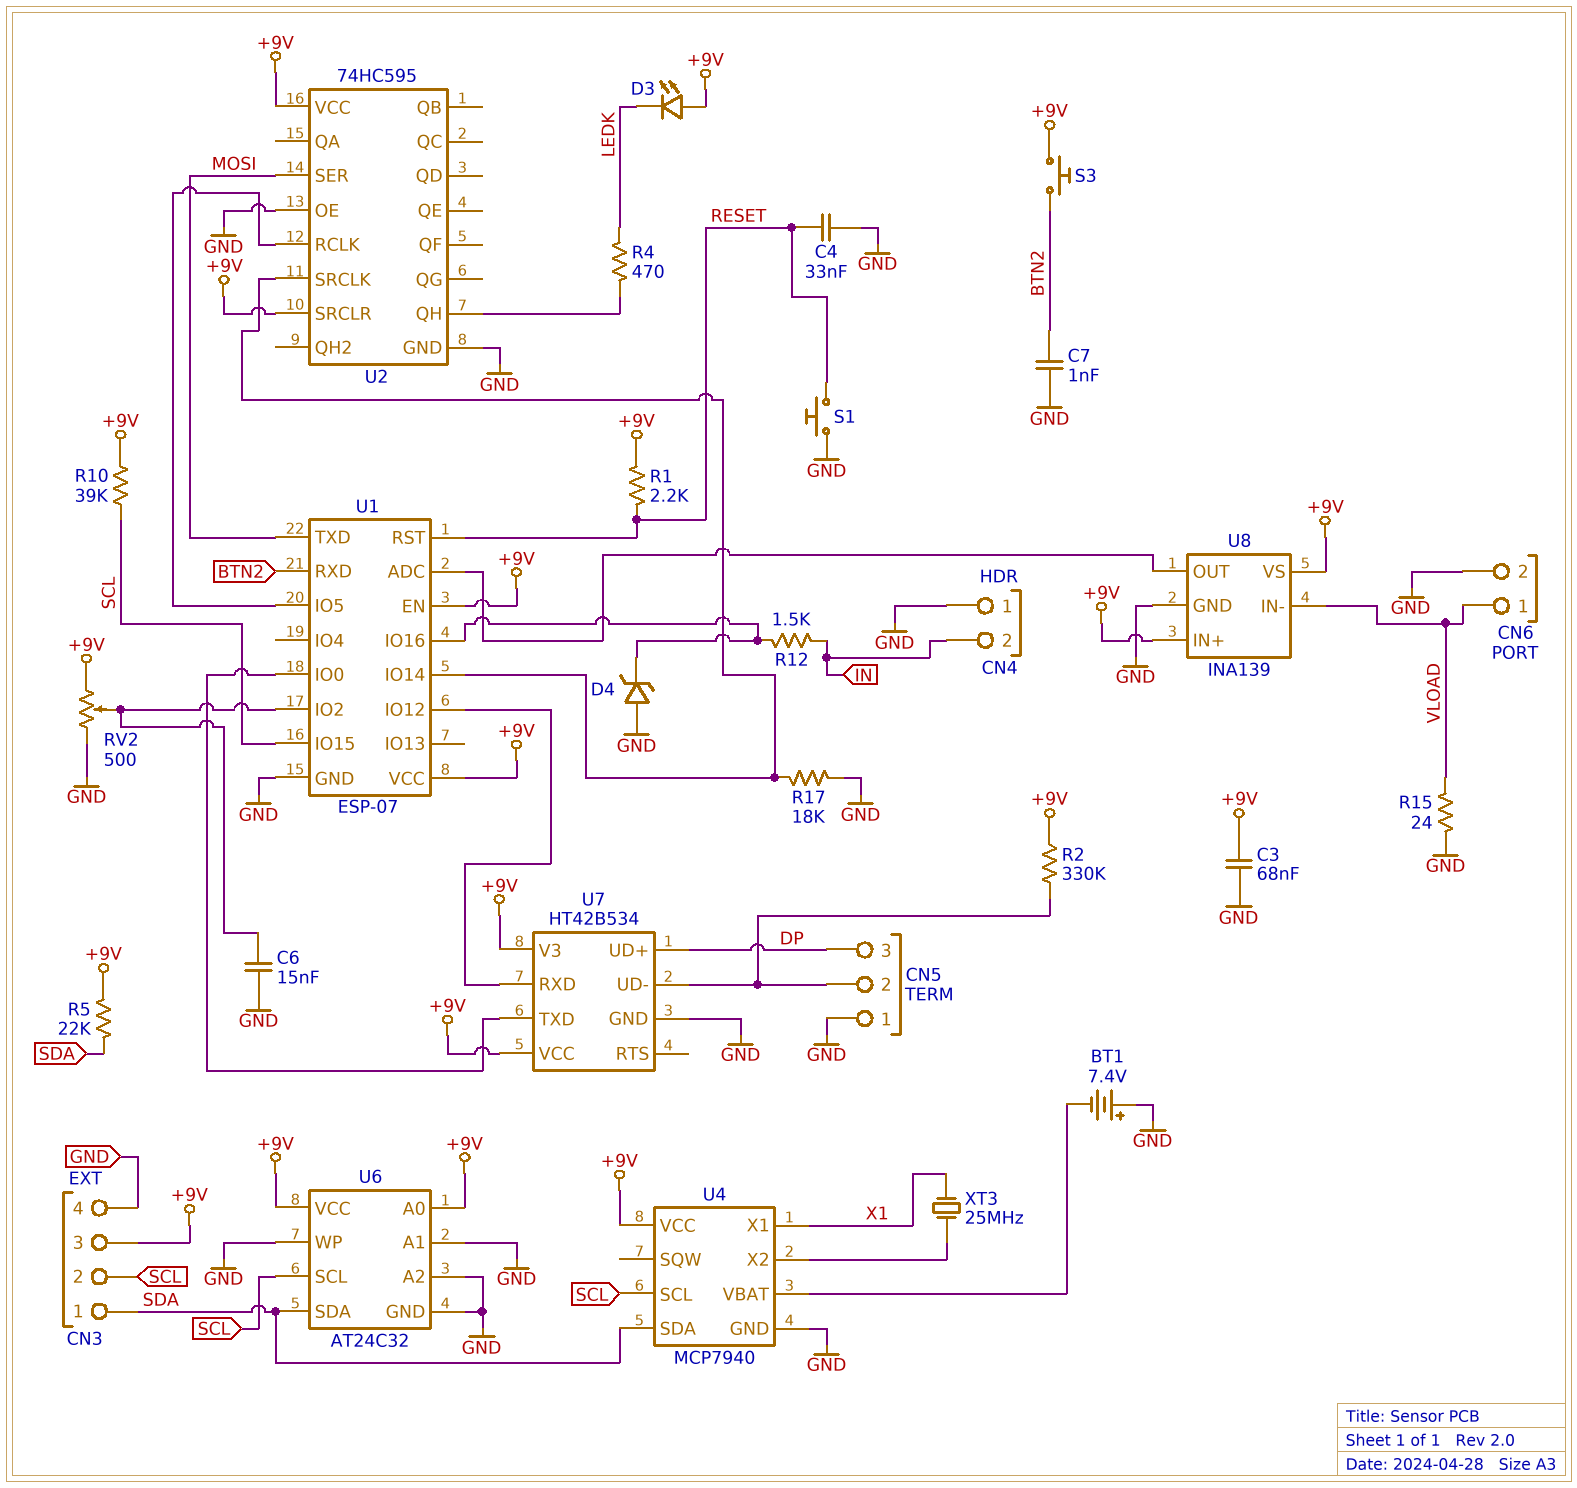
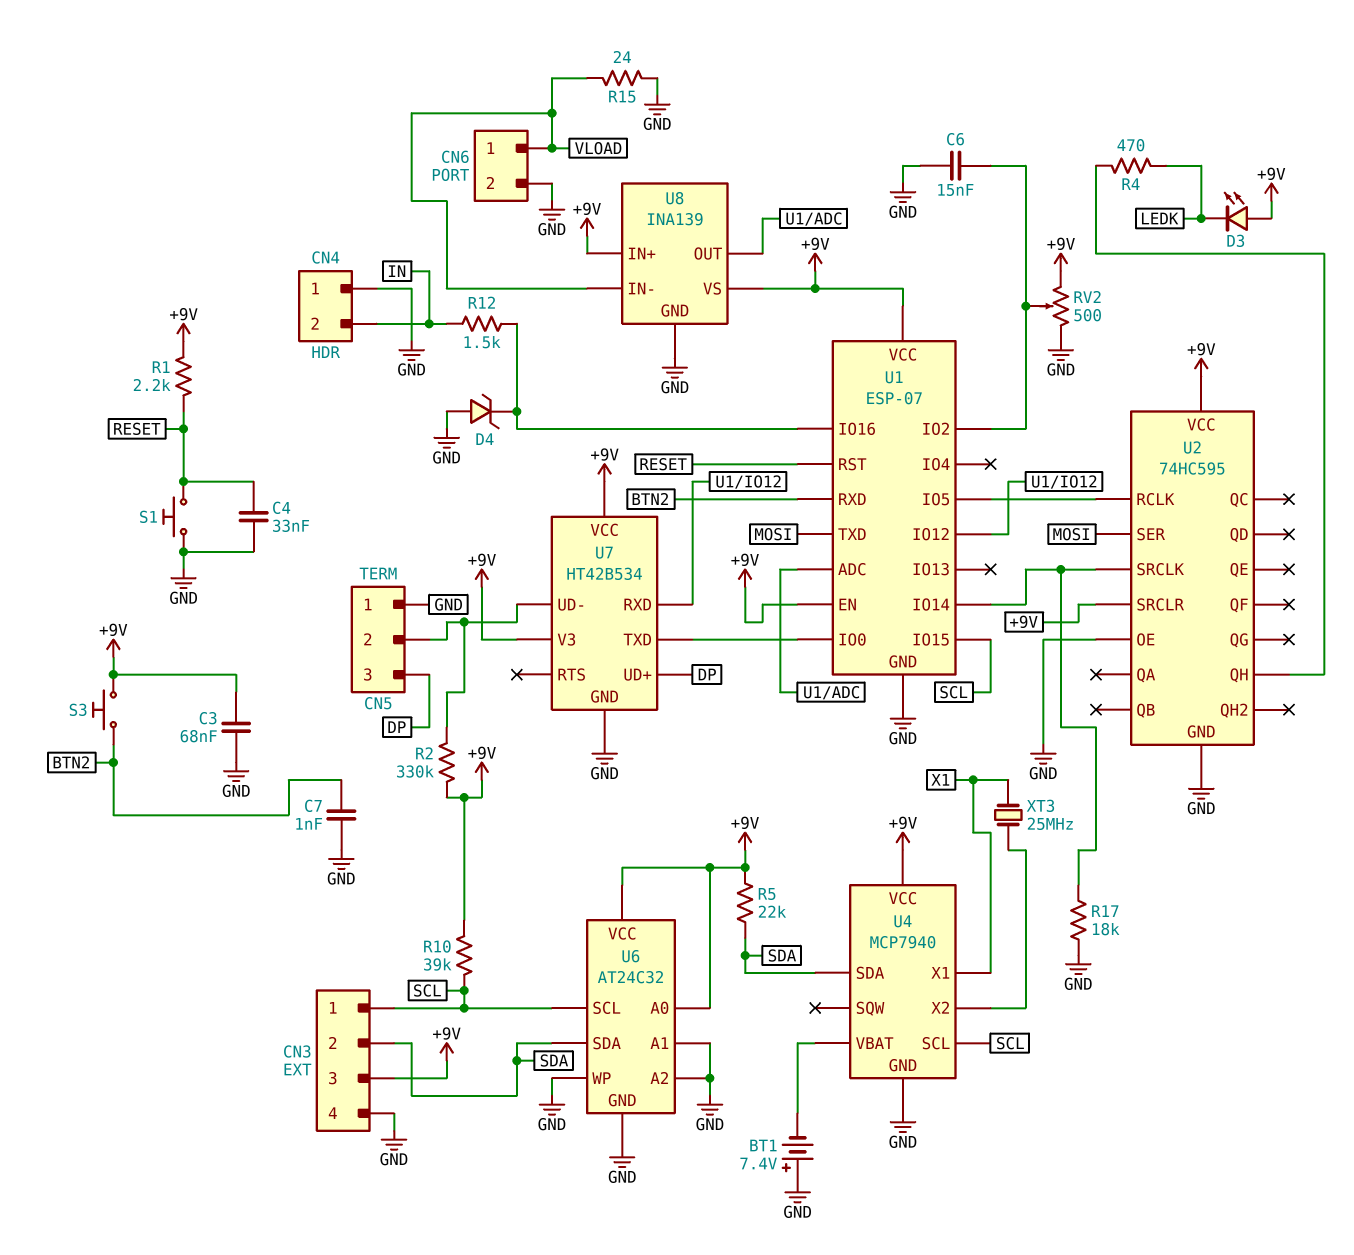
CN3 pin 1: SDA -> SCL
CN3 pin 2: SCL -> SDA

